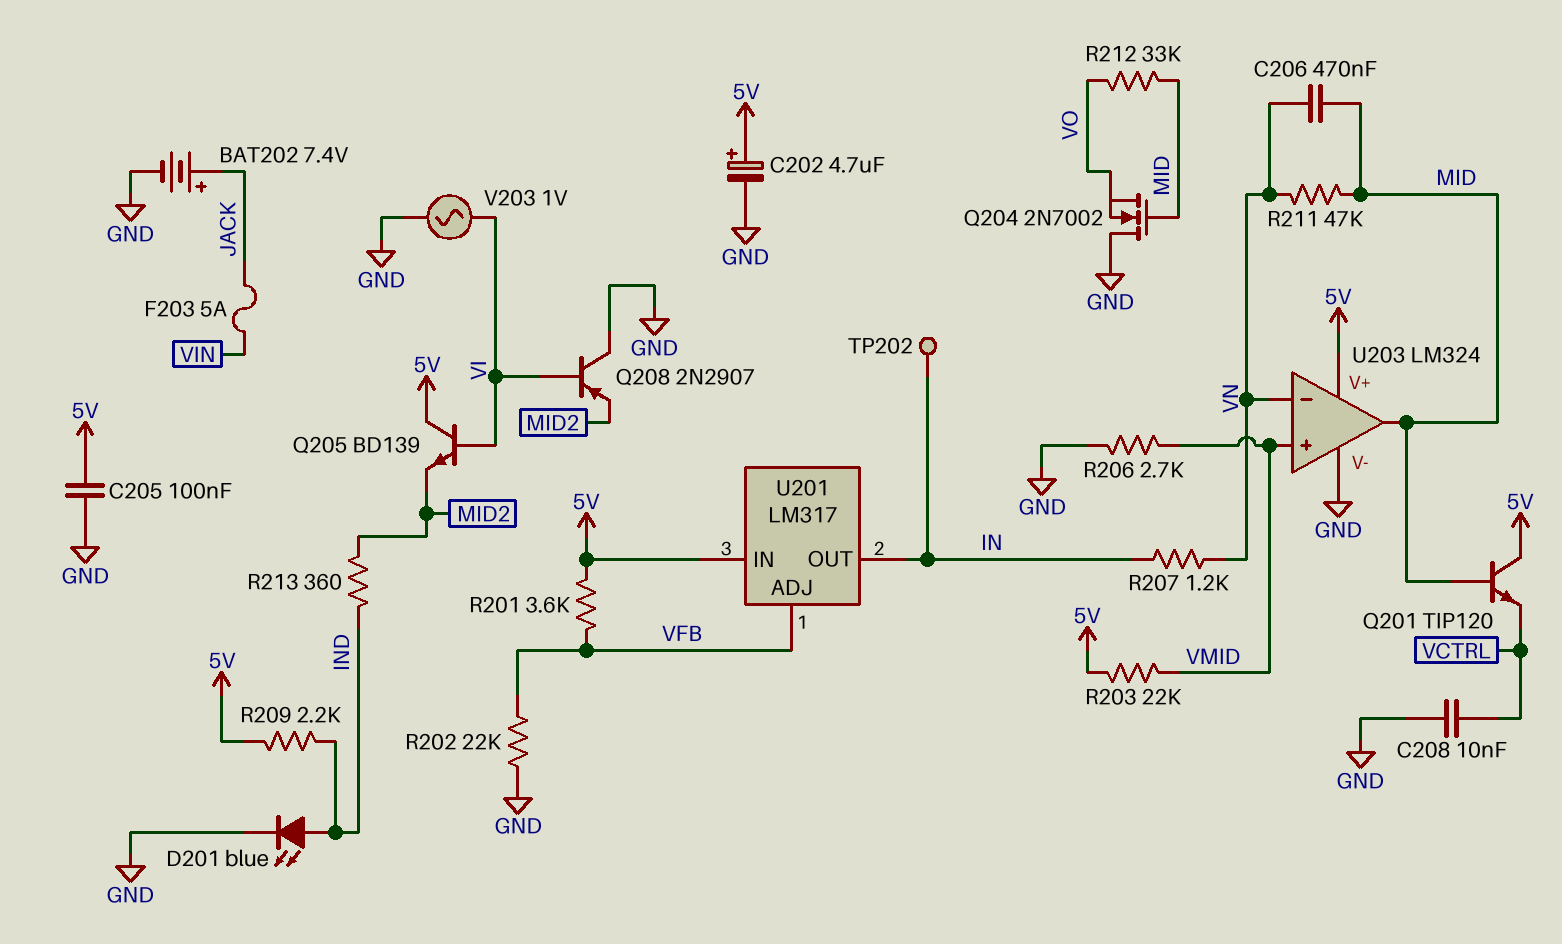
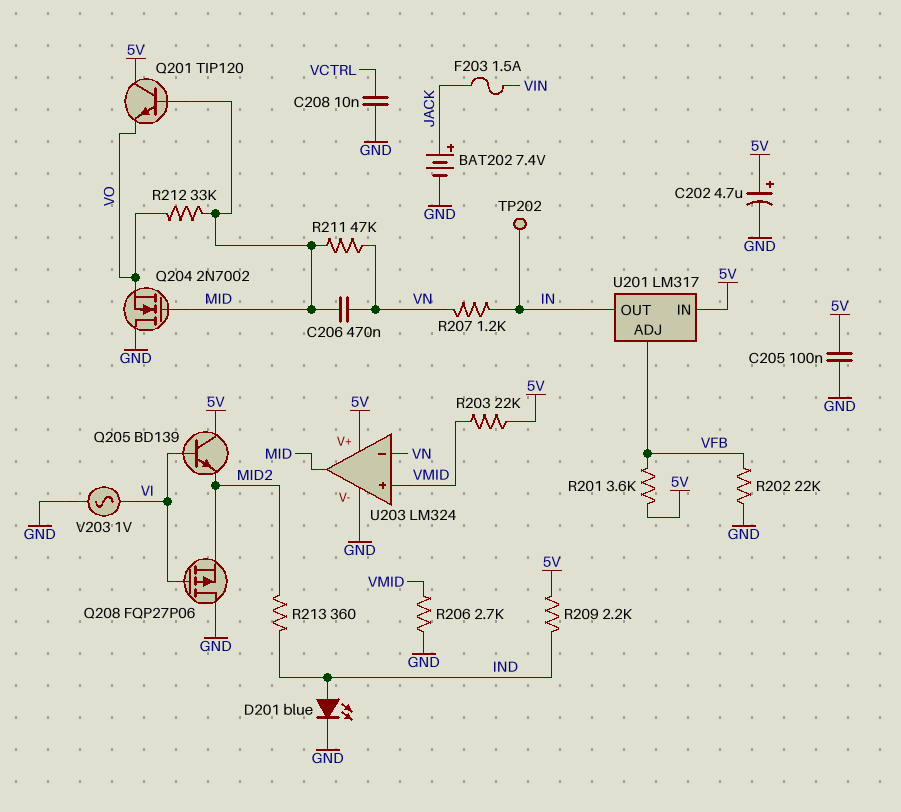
F203: 5A (JACK, VIN) -> 1.5A (JACK, VIN)
Q201: NPN TIP120 (B MID, C 5V, E VCTRL) -> NPN TIP120 (B MID, C 5V, E VO)
Q208: PNP 2N2907 (B VI, C GND, E MID2) -> PMOS FQP27P06 (G VI, D GND, S MID2)

